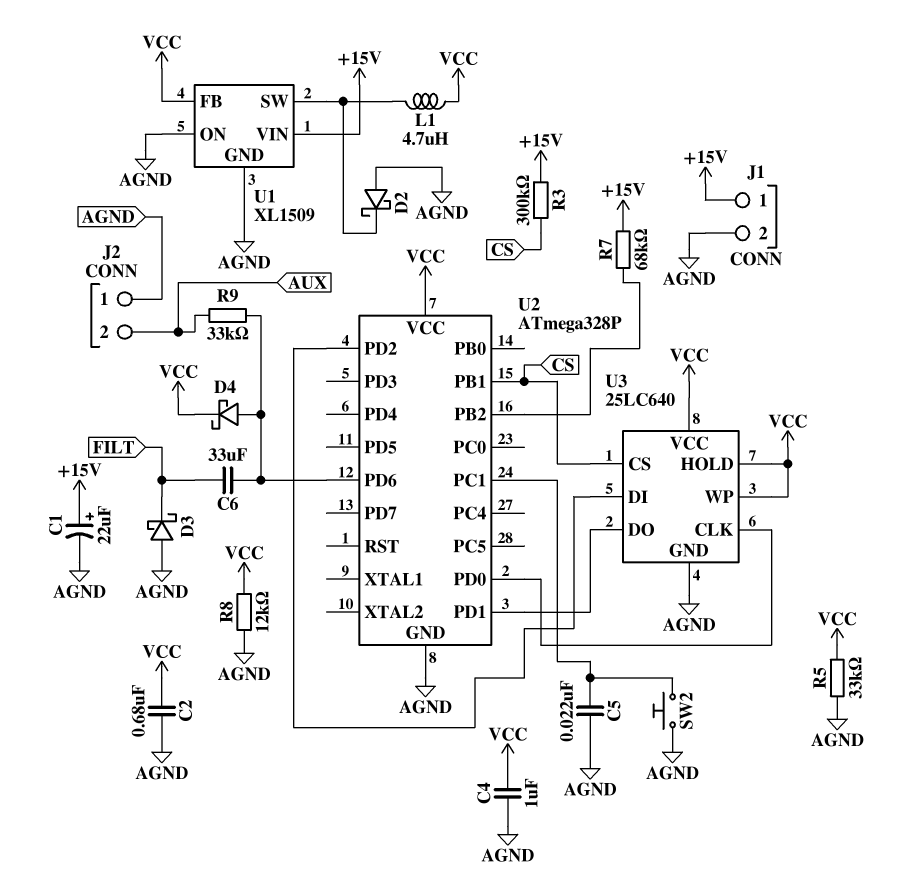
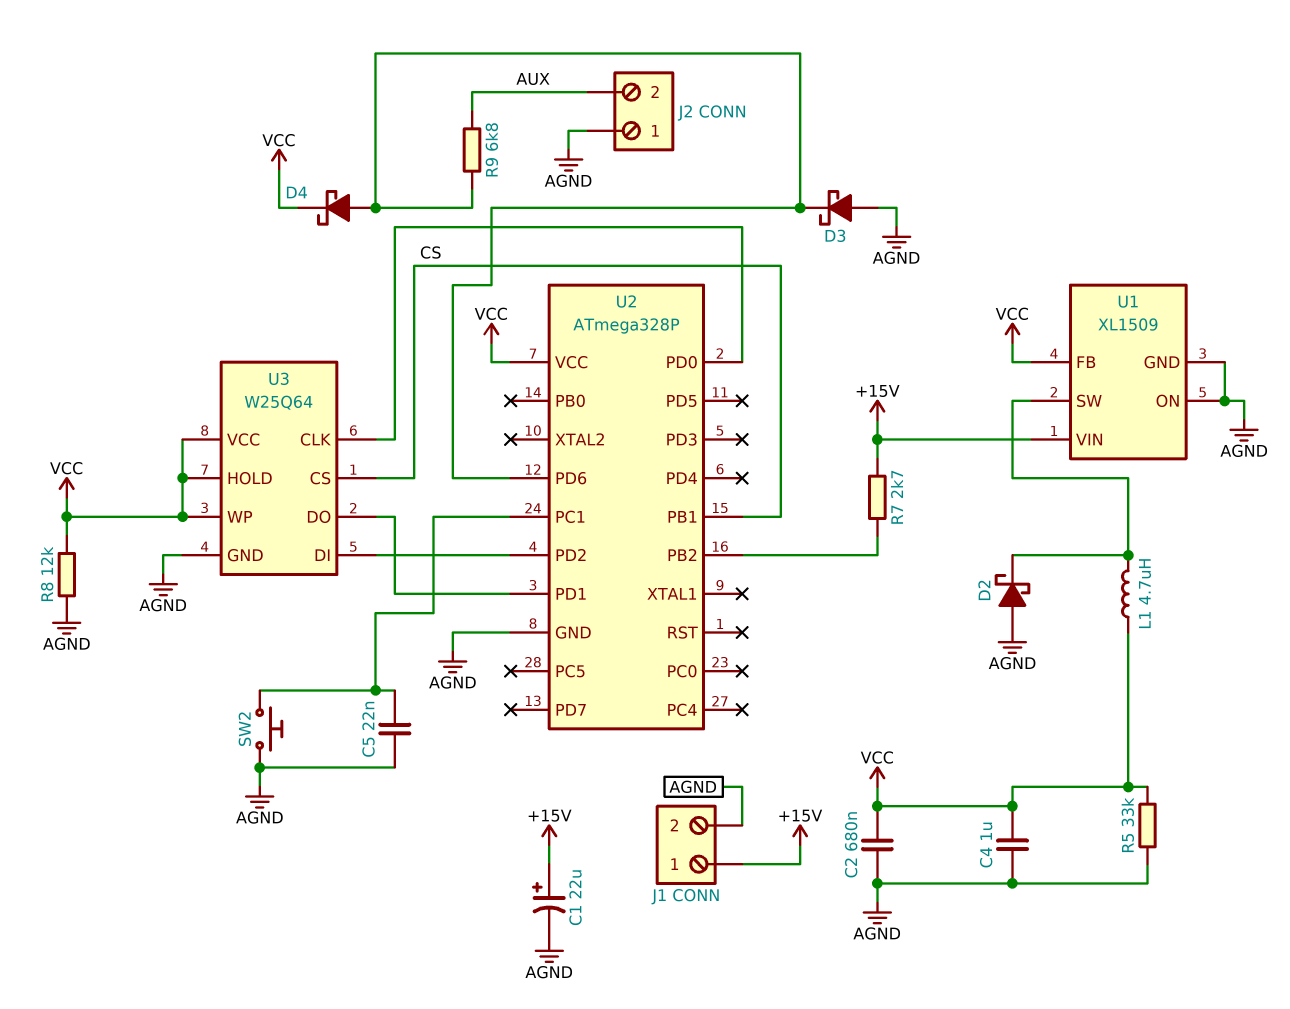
C6: 33uF (FILT, U2/PD6) -> none
D3: schottky (A AGND, K FILT) -> schottky (A AGND, K U2/PD6)
R3: 300k (+15V, CS) -> none
R7: 68k (+15V, U2/PB2) -> 2.7k (+15V, U2/PB2)
R9: 33k (AUX, U2/PD6) -> 6.8k (AUX, U2/PD6)
U3: 25LC640 -> W25Q64

